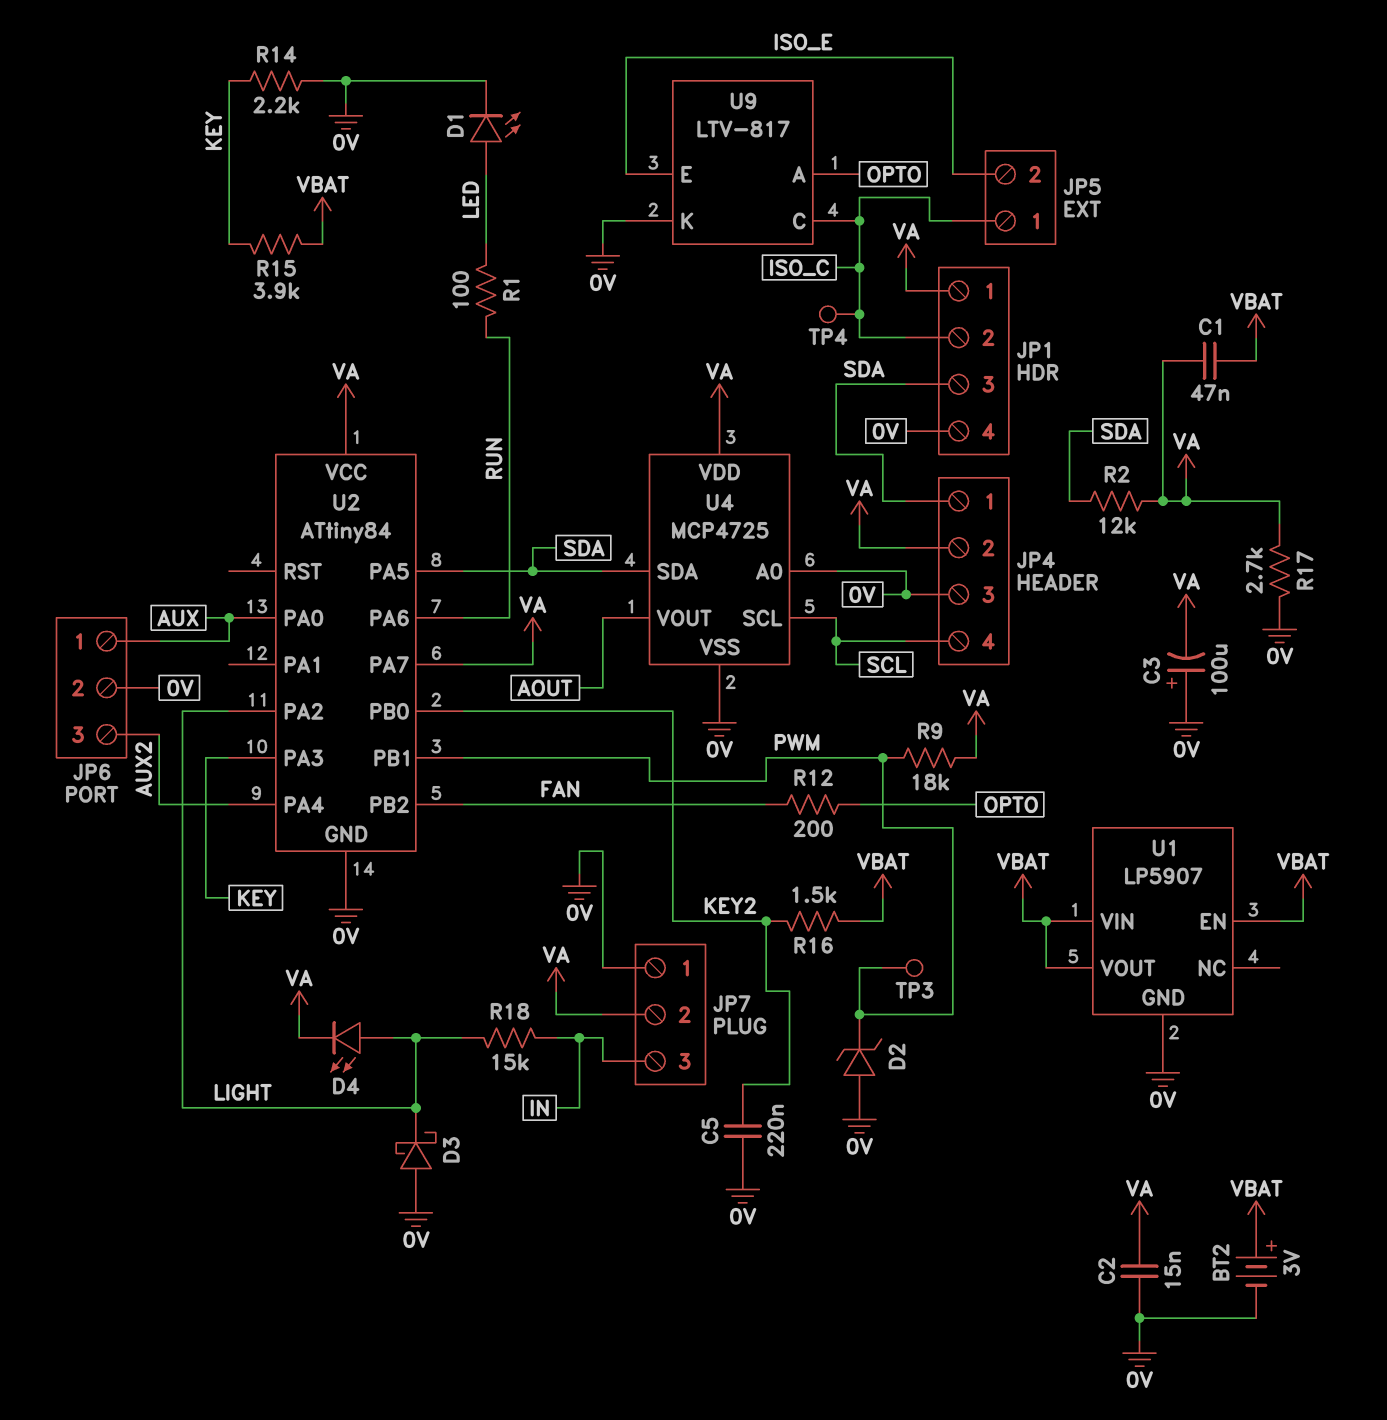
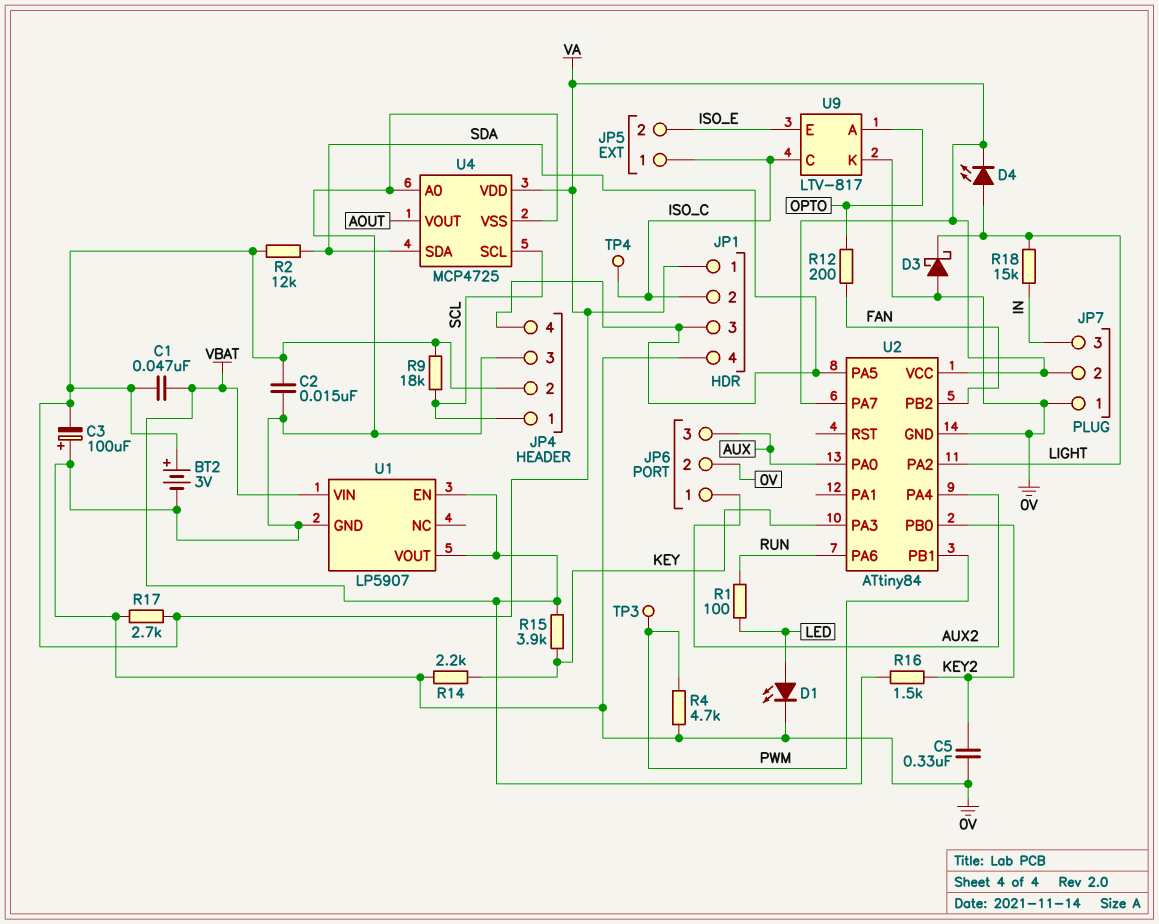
BT2: 3V (plus VBAT, minus 0V) -> 3V (plus VA, minus 0V)
C5: 220nF (0V, KEY2) -> 330nF (0V, KEY2)
D2: zener (A 0V, K PWM) -> none
JP4 pin 1: SDA -> SCL
JP4 pin 4: SCL -> SDA
JP6 pin 1: AUX -> AUX2
JP6 pin 3: AUX2 -> AUX
R4: none -> 4.7k (0V, PWM)
R9: 18k (PWM, VA) -> 18k (SCL, VA)

